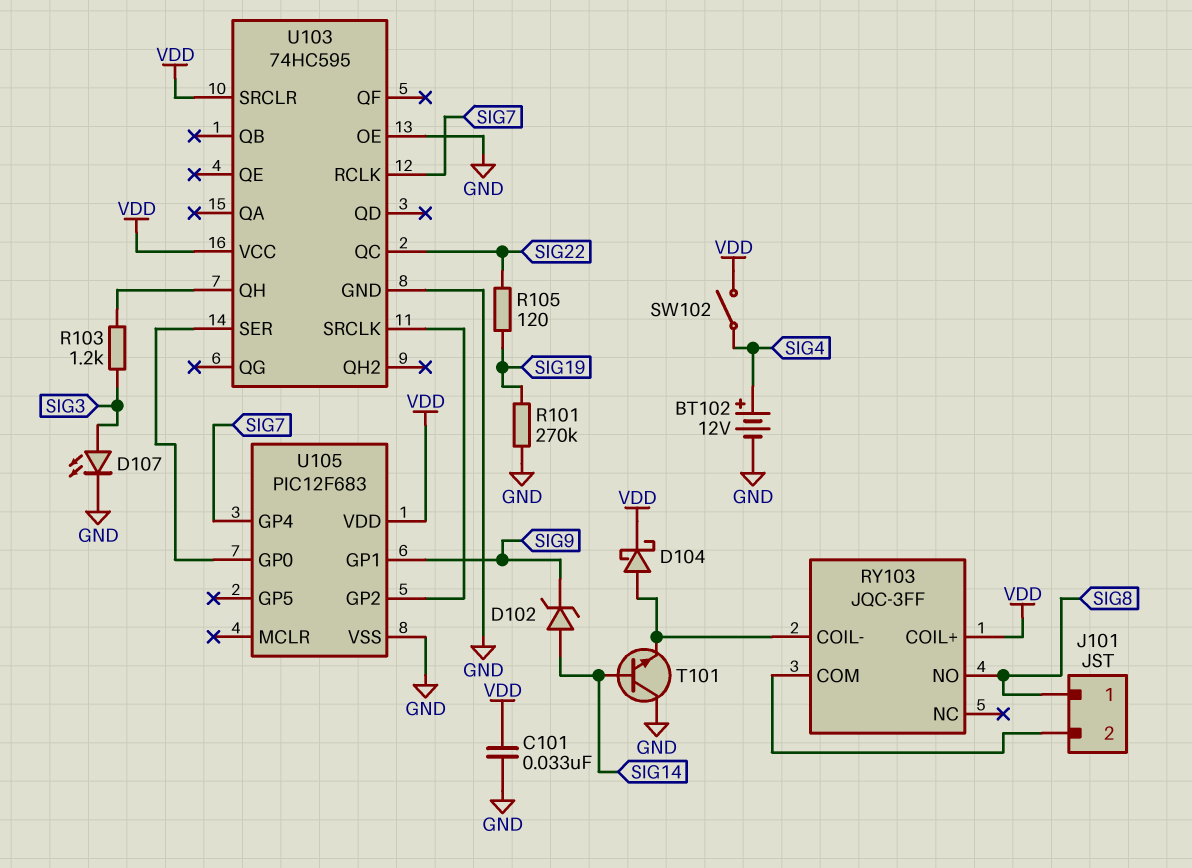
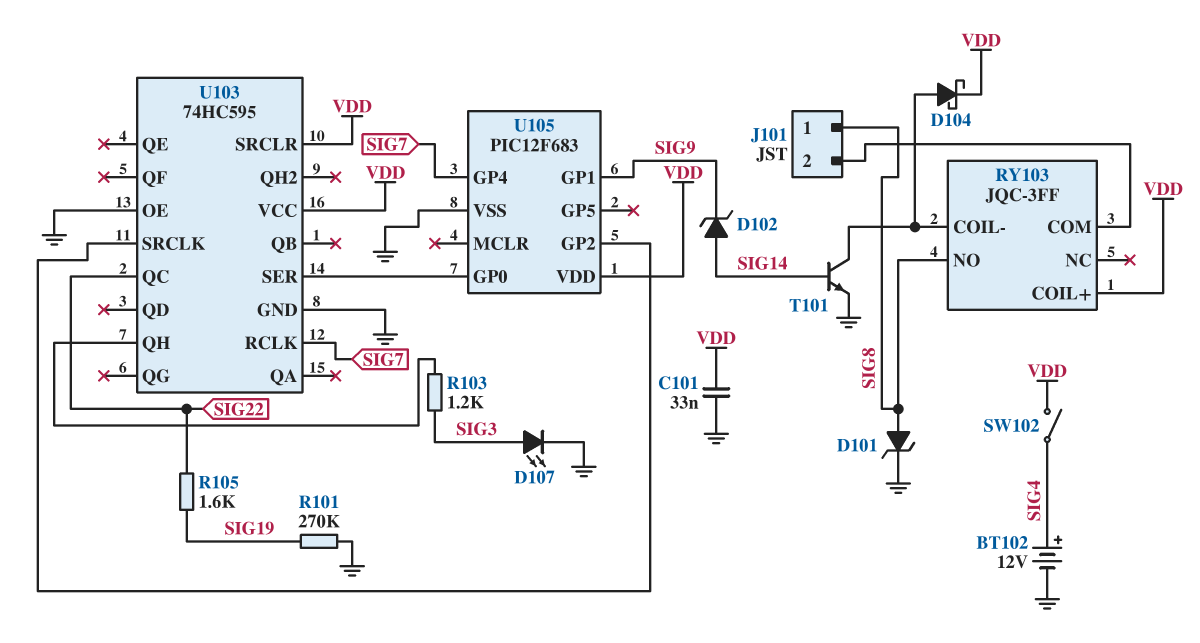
D101: none -> zener (A SIG8, K GND)
R105: 120 (SIG19, SIG22) -> 1.6k (SIG19, SIG22)
T101: NPN (B SIG14, C GND, E RY103/COIL-) -> NPN (B SIG14, C RY103/COIL-, E GND)

